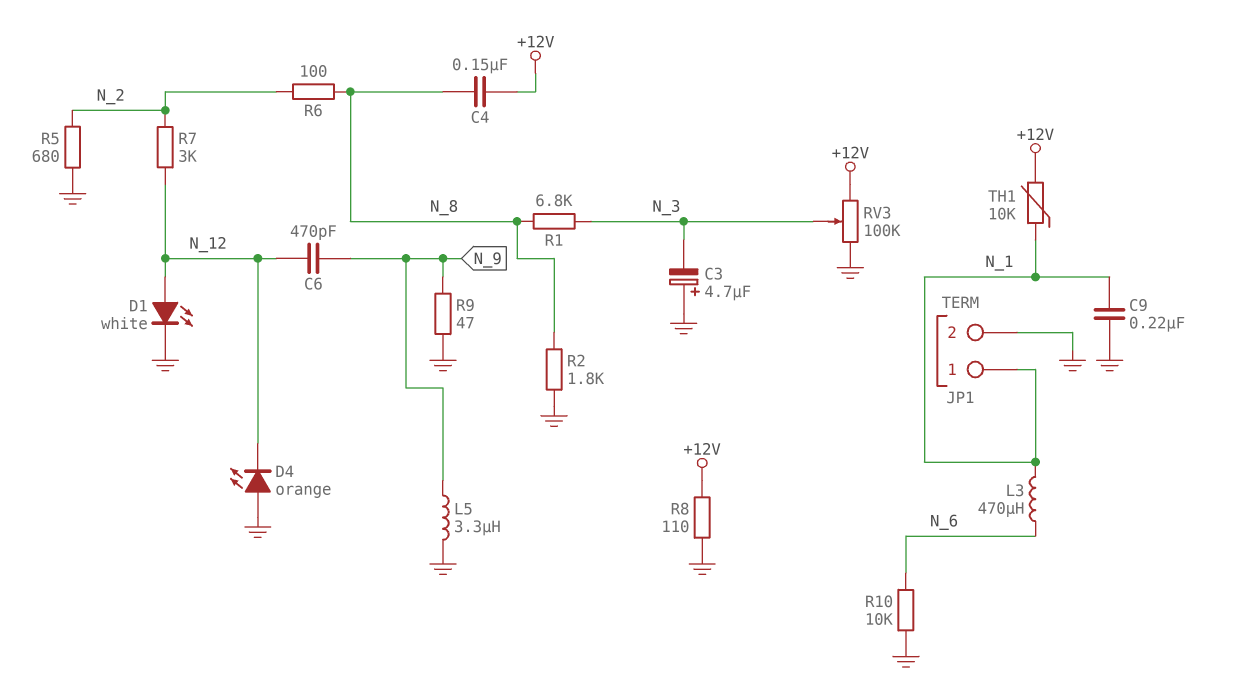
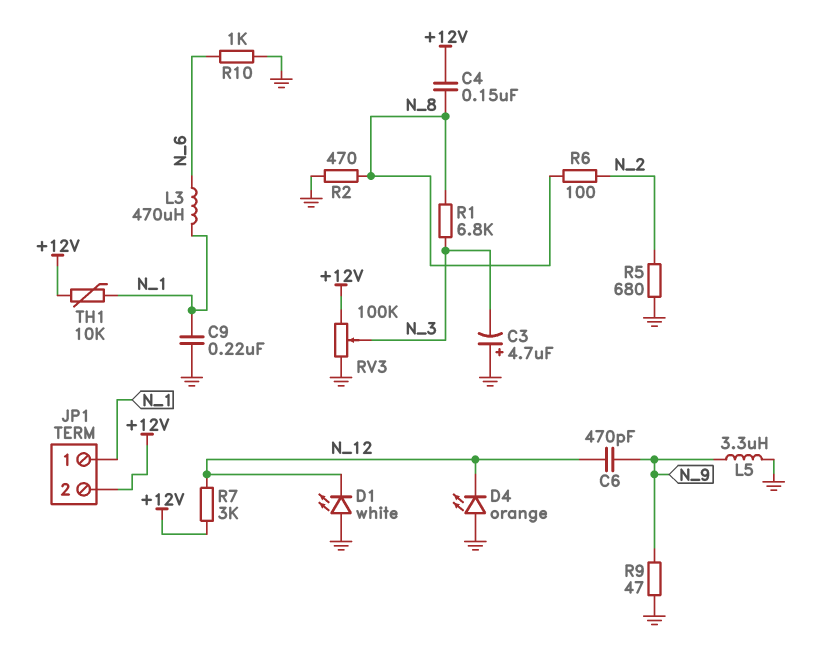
D1: LED white (A N_12, K GND) -> LED white (A GND, K N_12)
JP1 pin 2: GND -> +12V
R2: 1.8k (GND, N_8) -> 470 (GND, N_8)
R7: 3k (N_2, N_12) -> 3k (+12V, N_12)
R8: 110 (+12V, GND) -> none
R10: 10k (GND, N_6) -> 1k (GND, N_6)

